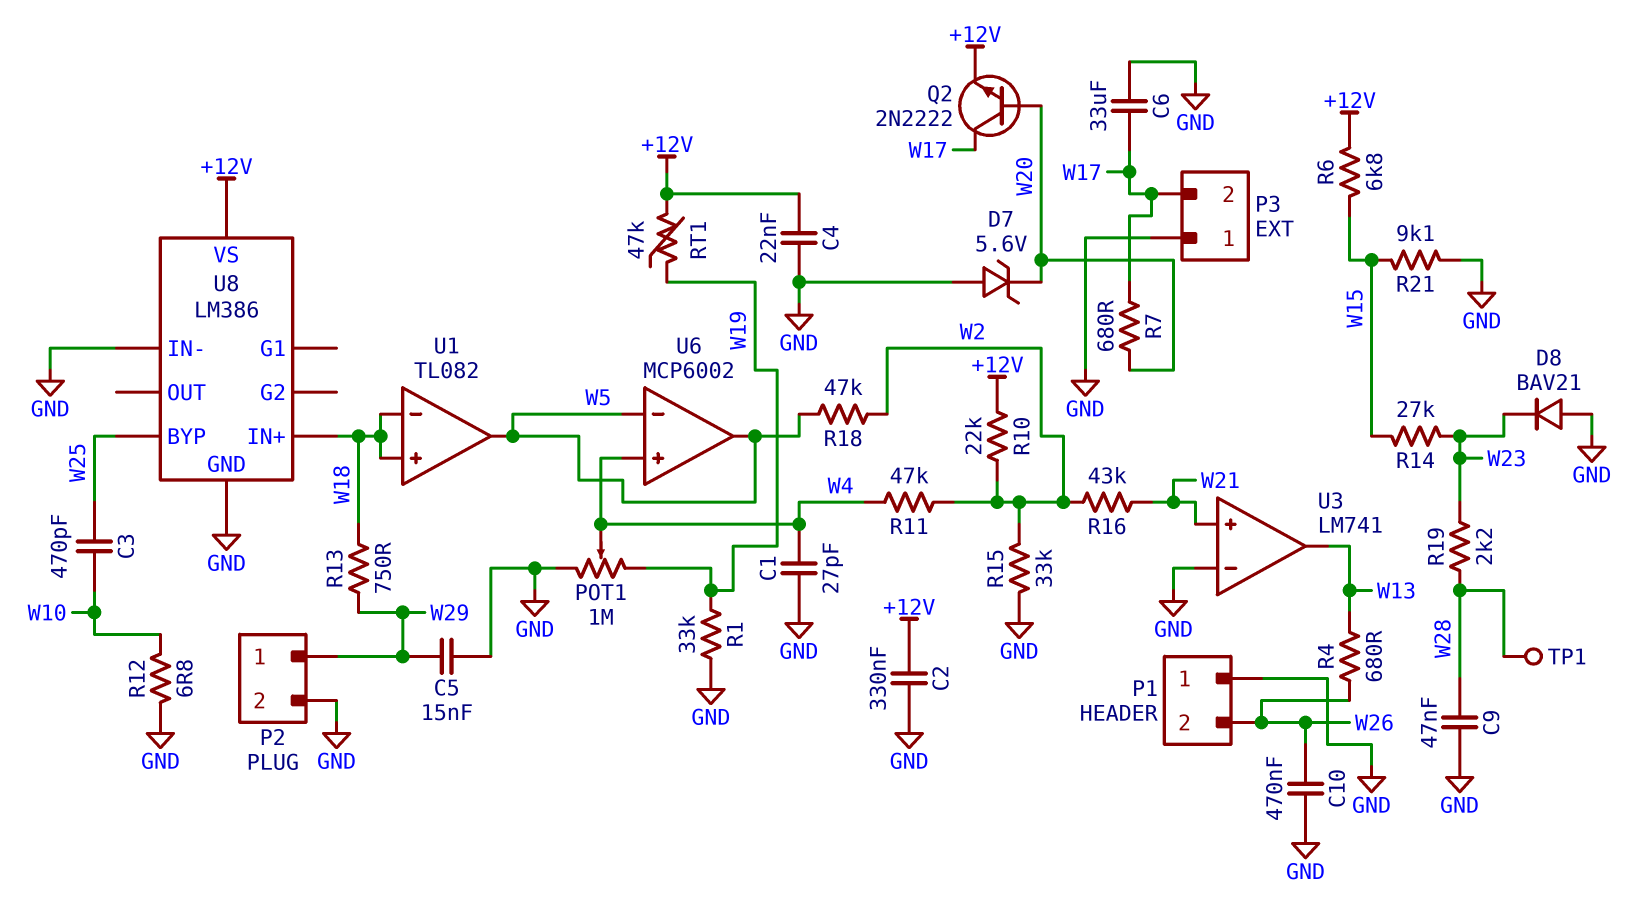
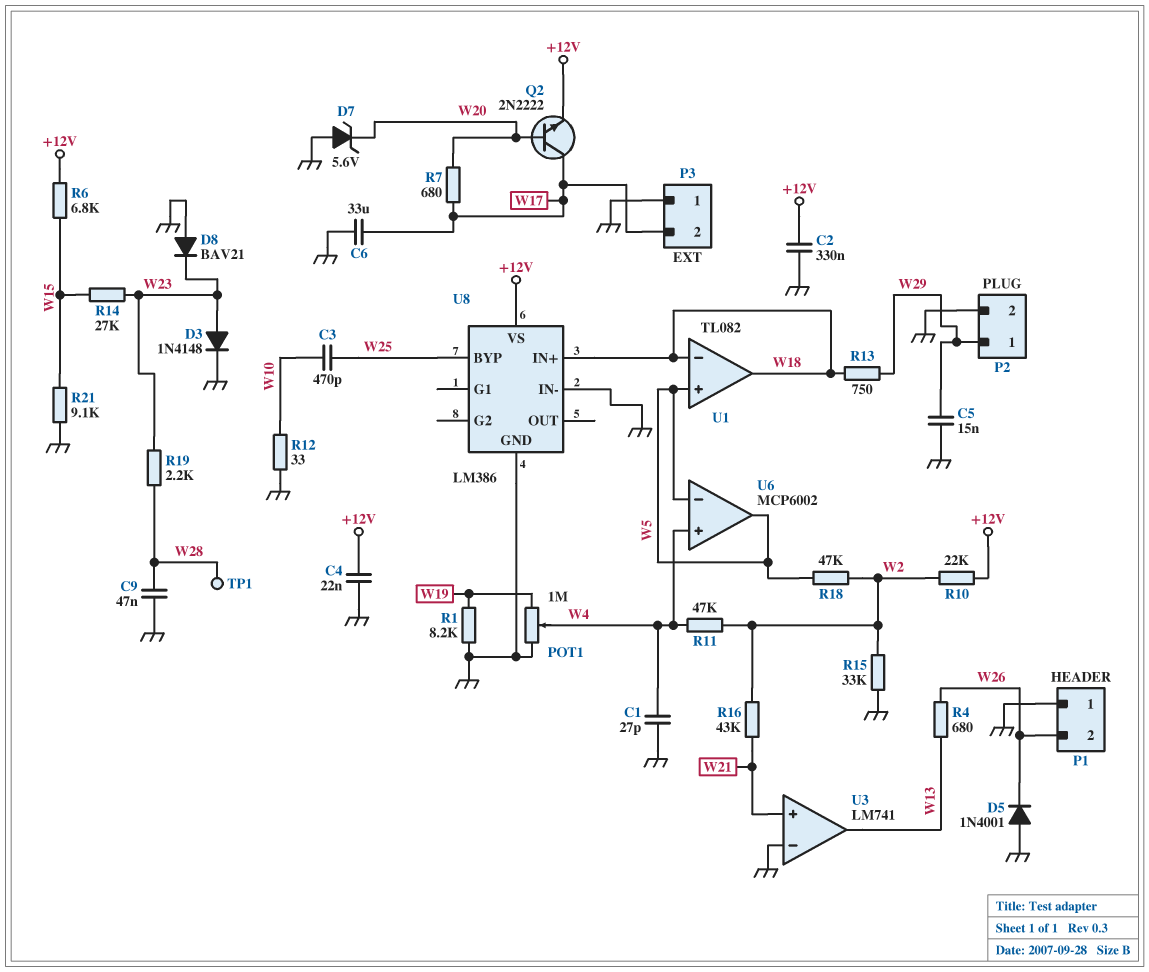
C10: 470nF (GND, W26) -> none
D3: none -> diode 1N4148 (A W23, K GND)
D5: none -> diode 1N4001 (A GND, K W26)
R1: 33k (GND, W19) -> 8.2k (GND, W19)
R12: 6.8 (GND, W10) -> 33 (GND, W10)
RT1: 47k (+12V, W19) -> none
U1 pin in+: W18 -> W5
U1 pin out: W5 -> W18

